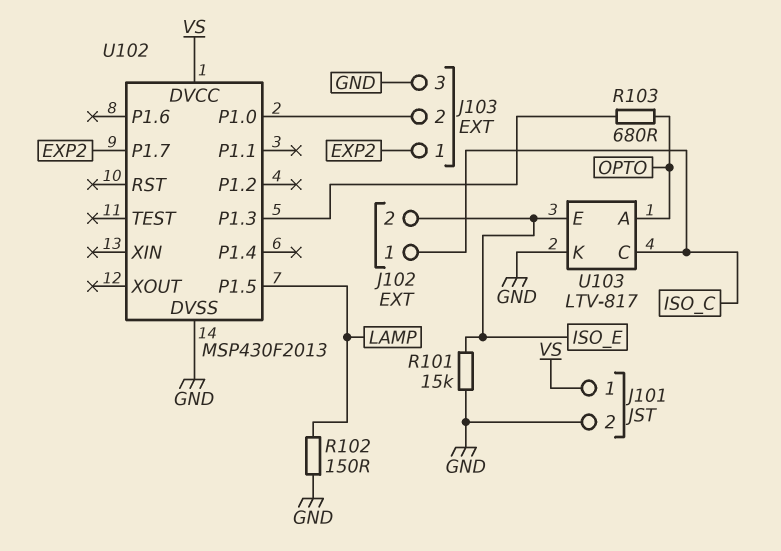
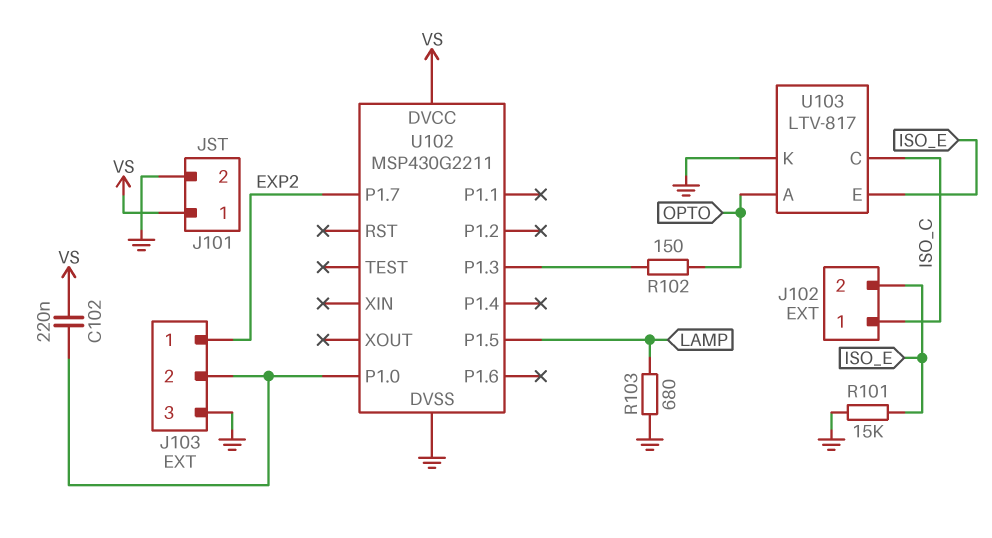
C102: none -> 220nF (J103/2, VS)
R102: 150 (GND, LAMP) -> 150 (OPTO, U102/P1.3)
R103: 680 (OPTO, U102/P1.3) -> 680 (GND, LAMP)
U102: MSP430F2013 -> MSP430G2211

